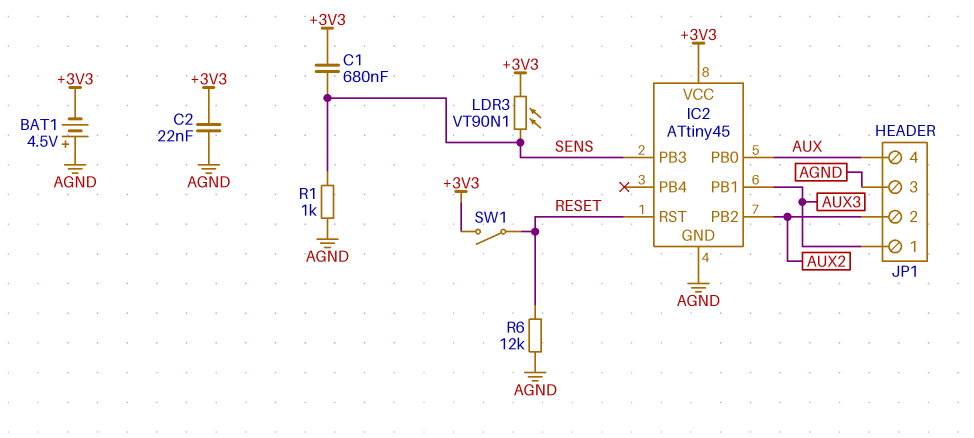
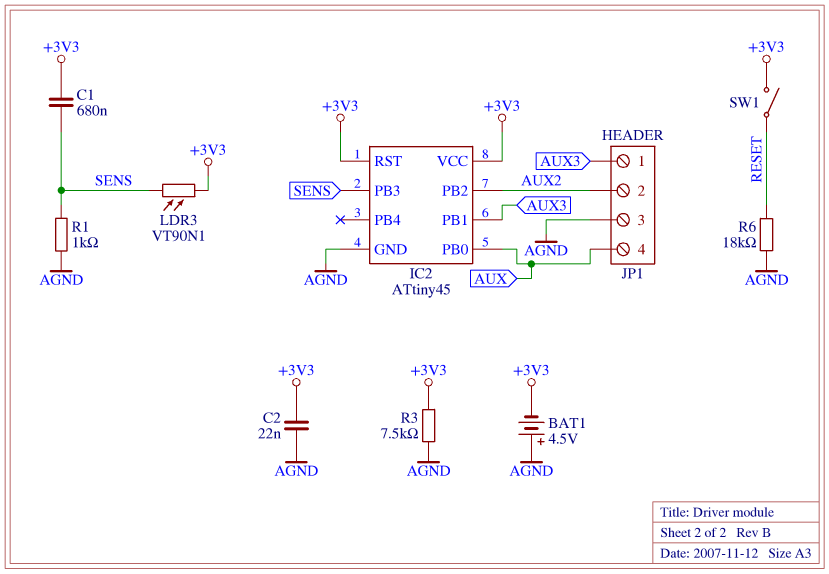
IC2 pin RST: RESET -> +3V3
R3: none -> 7.5k (+3V3, AGND)
R6: 12k (AGND, RESET) -> 18k (AGND, RESET)

